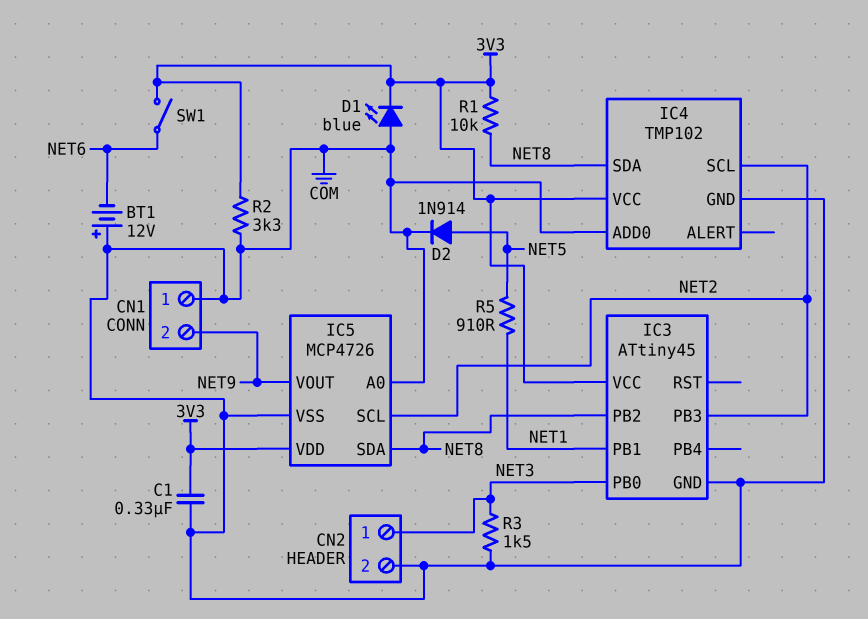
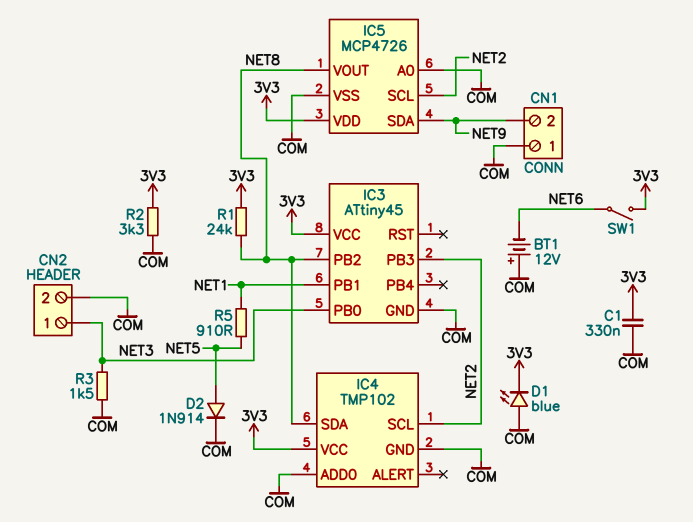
IC5 pin SDA: NET8 -> NET9
IC5 pin VOUT: NET9 -> NET8
R1: 10k (3V3, NET8) -> 24k (3V3, NET8)

